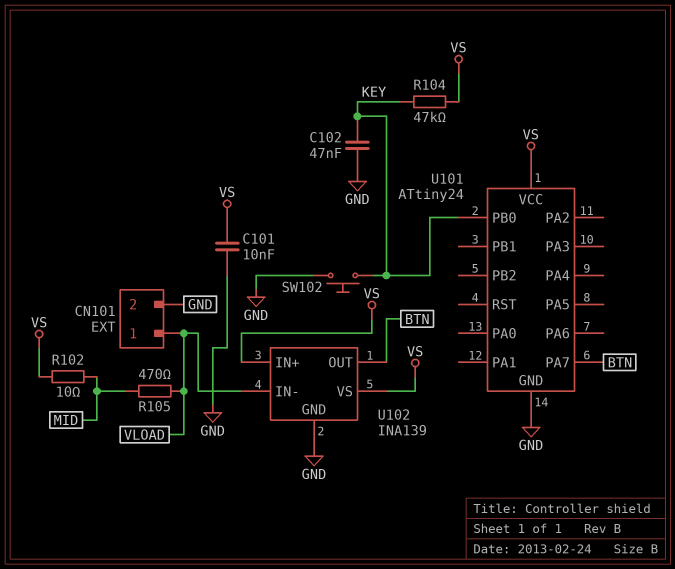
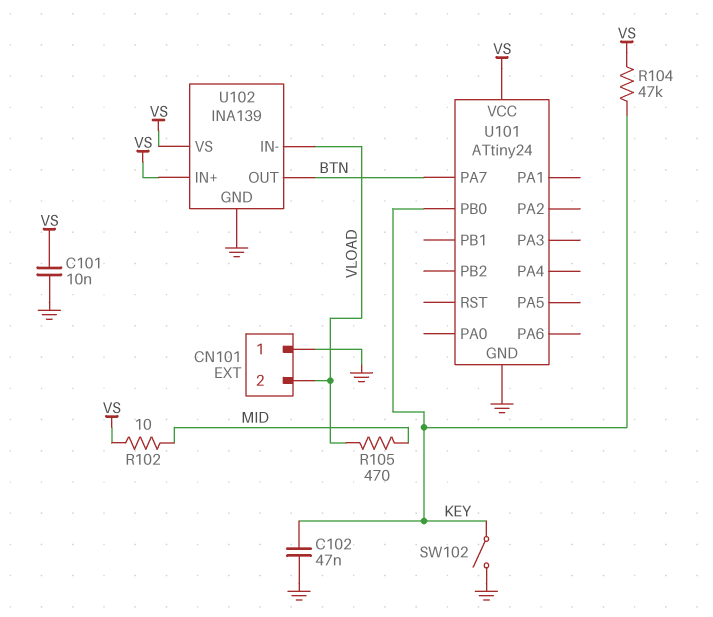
CN101 pin 1: VLOAD -> GND
CN101 pin 2: GND -> VLOAD
SW102: button (GND, KEY) -> switch (GND, KEY)

